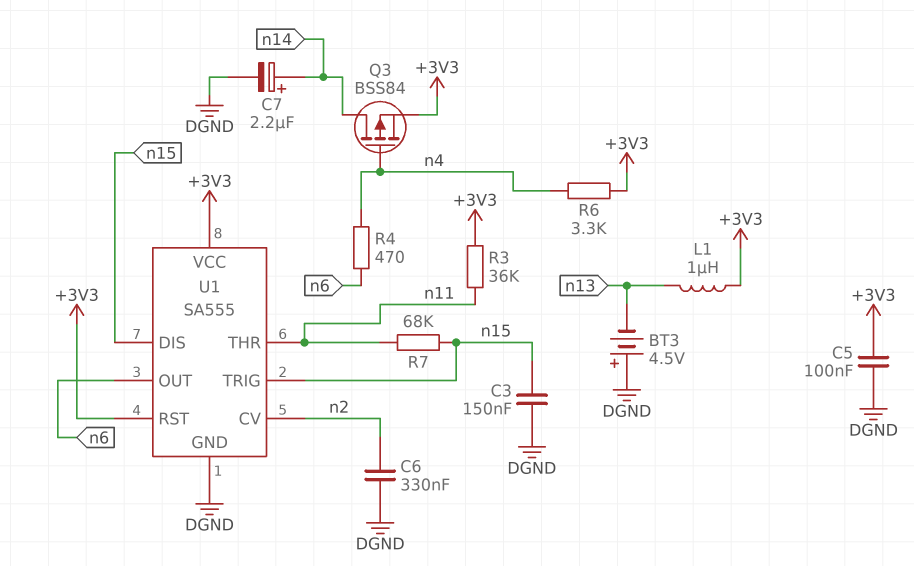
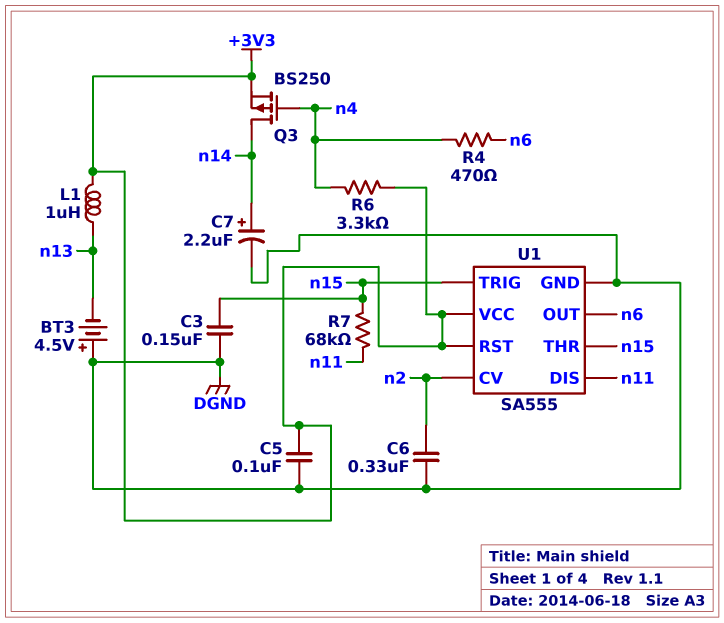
Q3: PMOS BSS84 (G n4, D n14, S +3V3) -> PMOS BS250 (G n4, D n14, S +3V3)
R3: 36k (+3V3, n11) -> none
U1 pin DIS: n15 -> n11
U1 pin THR: n11 -> n15

